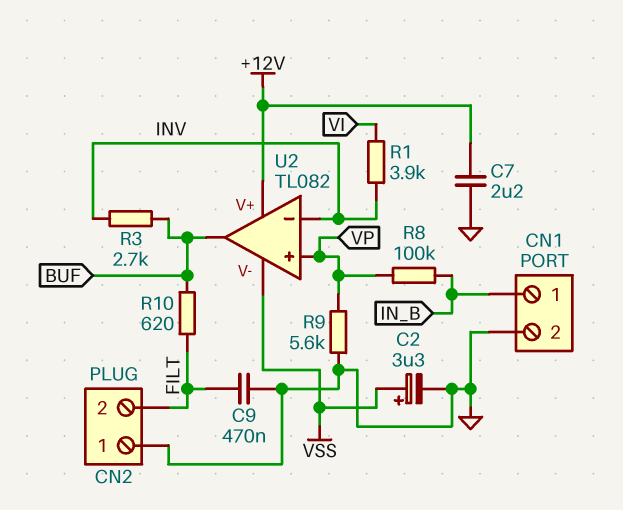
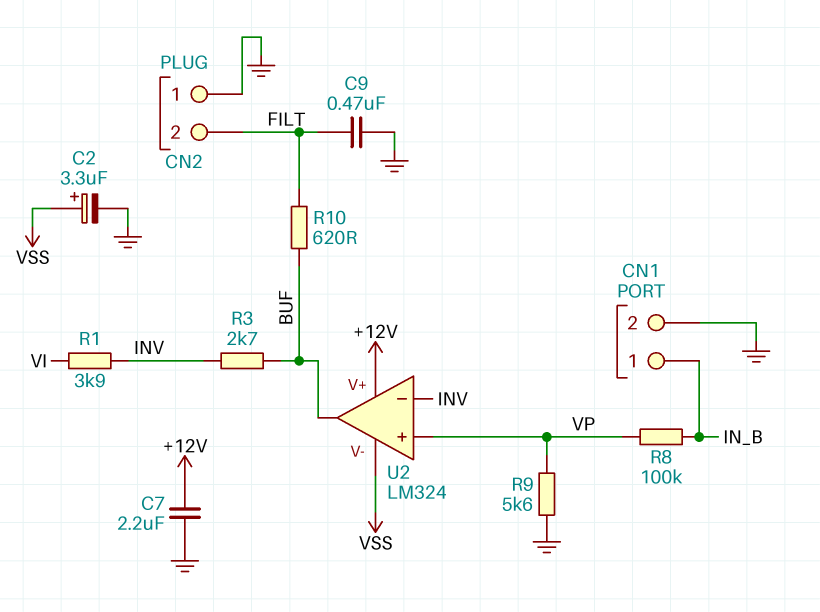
U2: TL082 -> LM324

